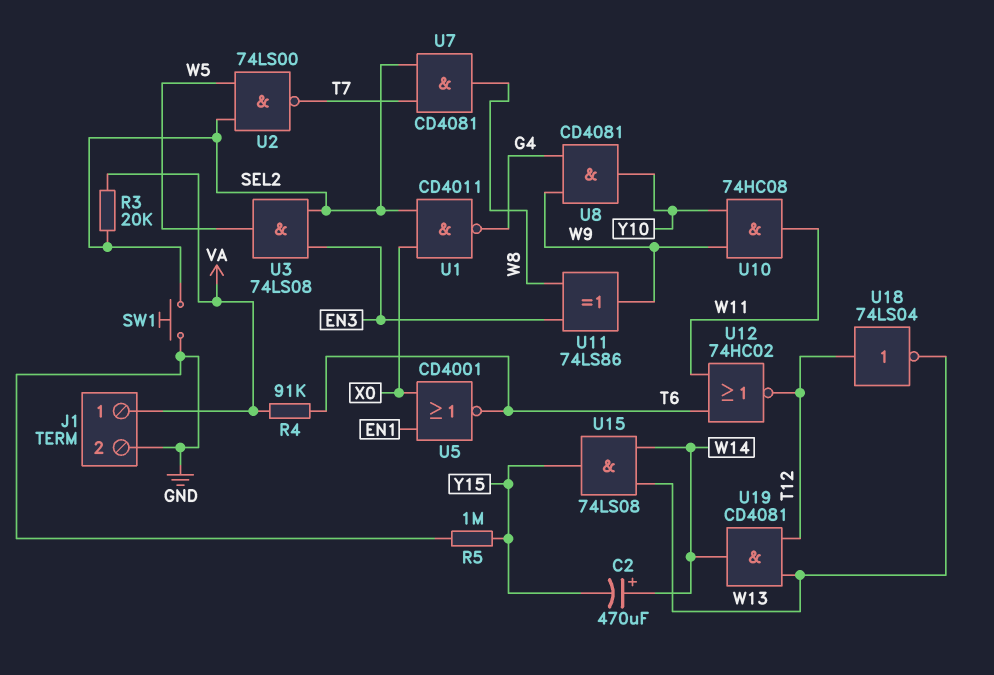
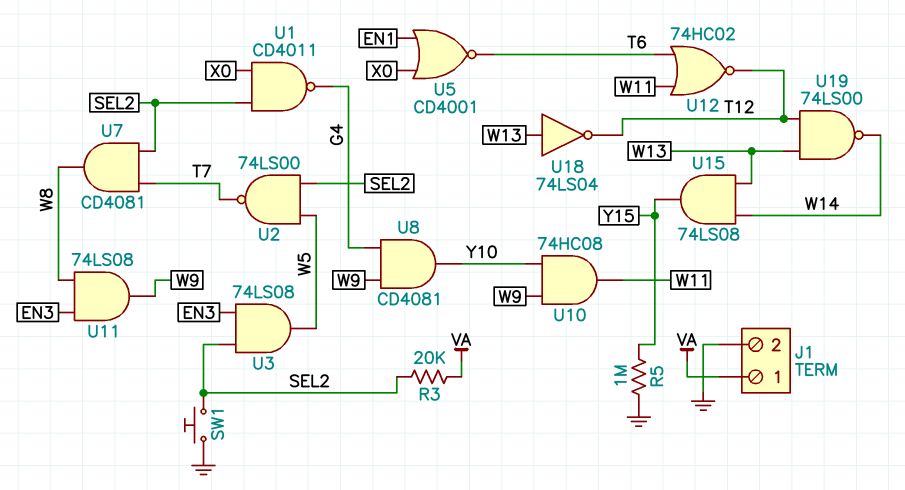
C2: 470uF (plus W14, minus Y15) -> none
R4: 91k (T6, VA) -> none
U11: XOR 74LS86 (in EN3, in W8, out W9) -> AND 74LS08 (in EN3, in W8, out W9)
U18: NOT 74LS04 (in T12, out W13) -> NOT 74LS04 (in W13, out T12)
U19: AND CD4081 (in T12, in W13, out W14) -> NAND 74LS00 (in T12, in W13, out W14)

